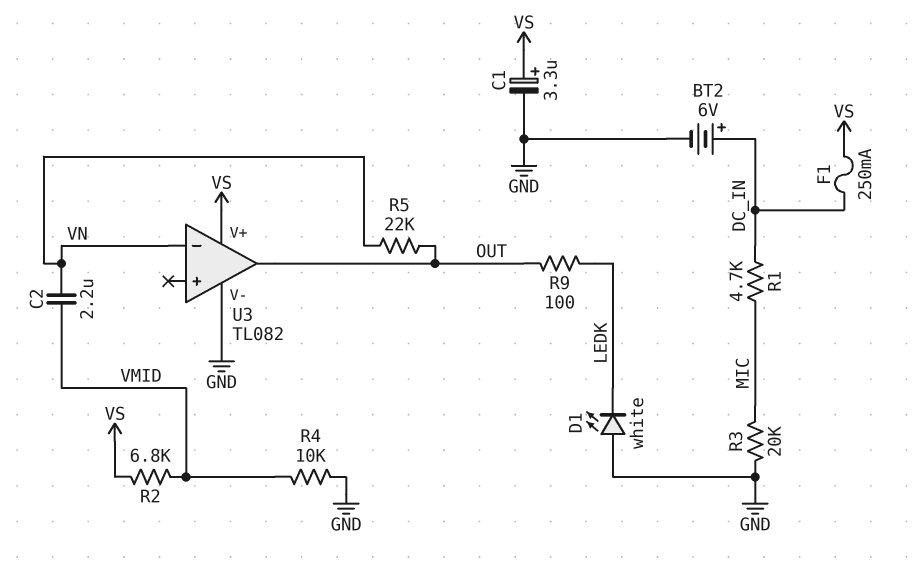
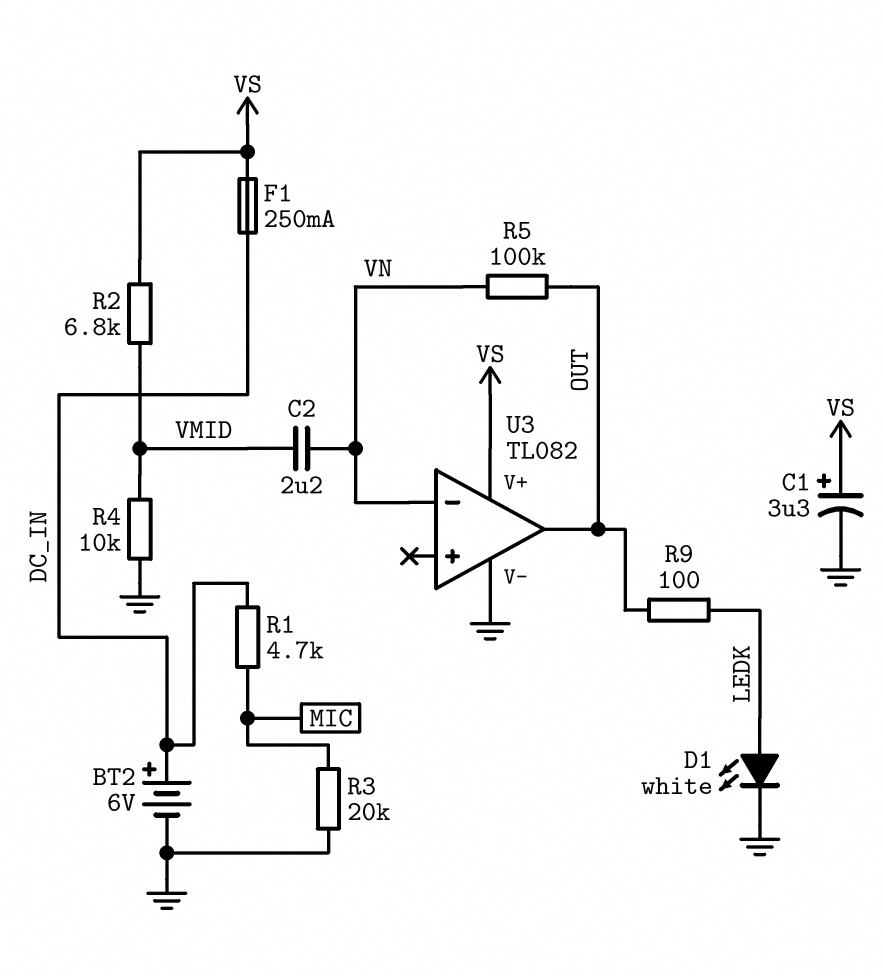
D1: LED white (A GND, K LEDK) -> LED white (A LEDK, K GND)
R5: 22k (OUT, VN) -> 100k (OUT, VN)

